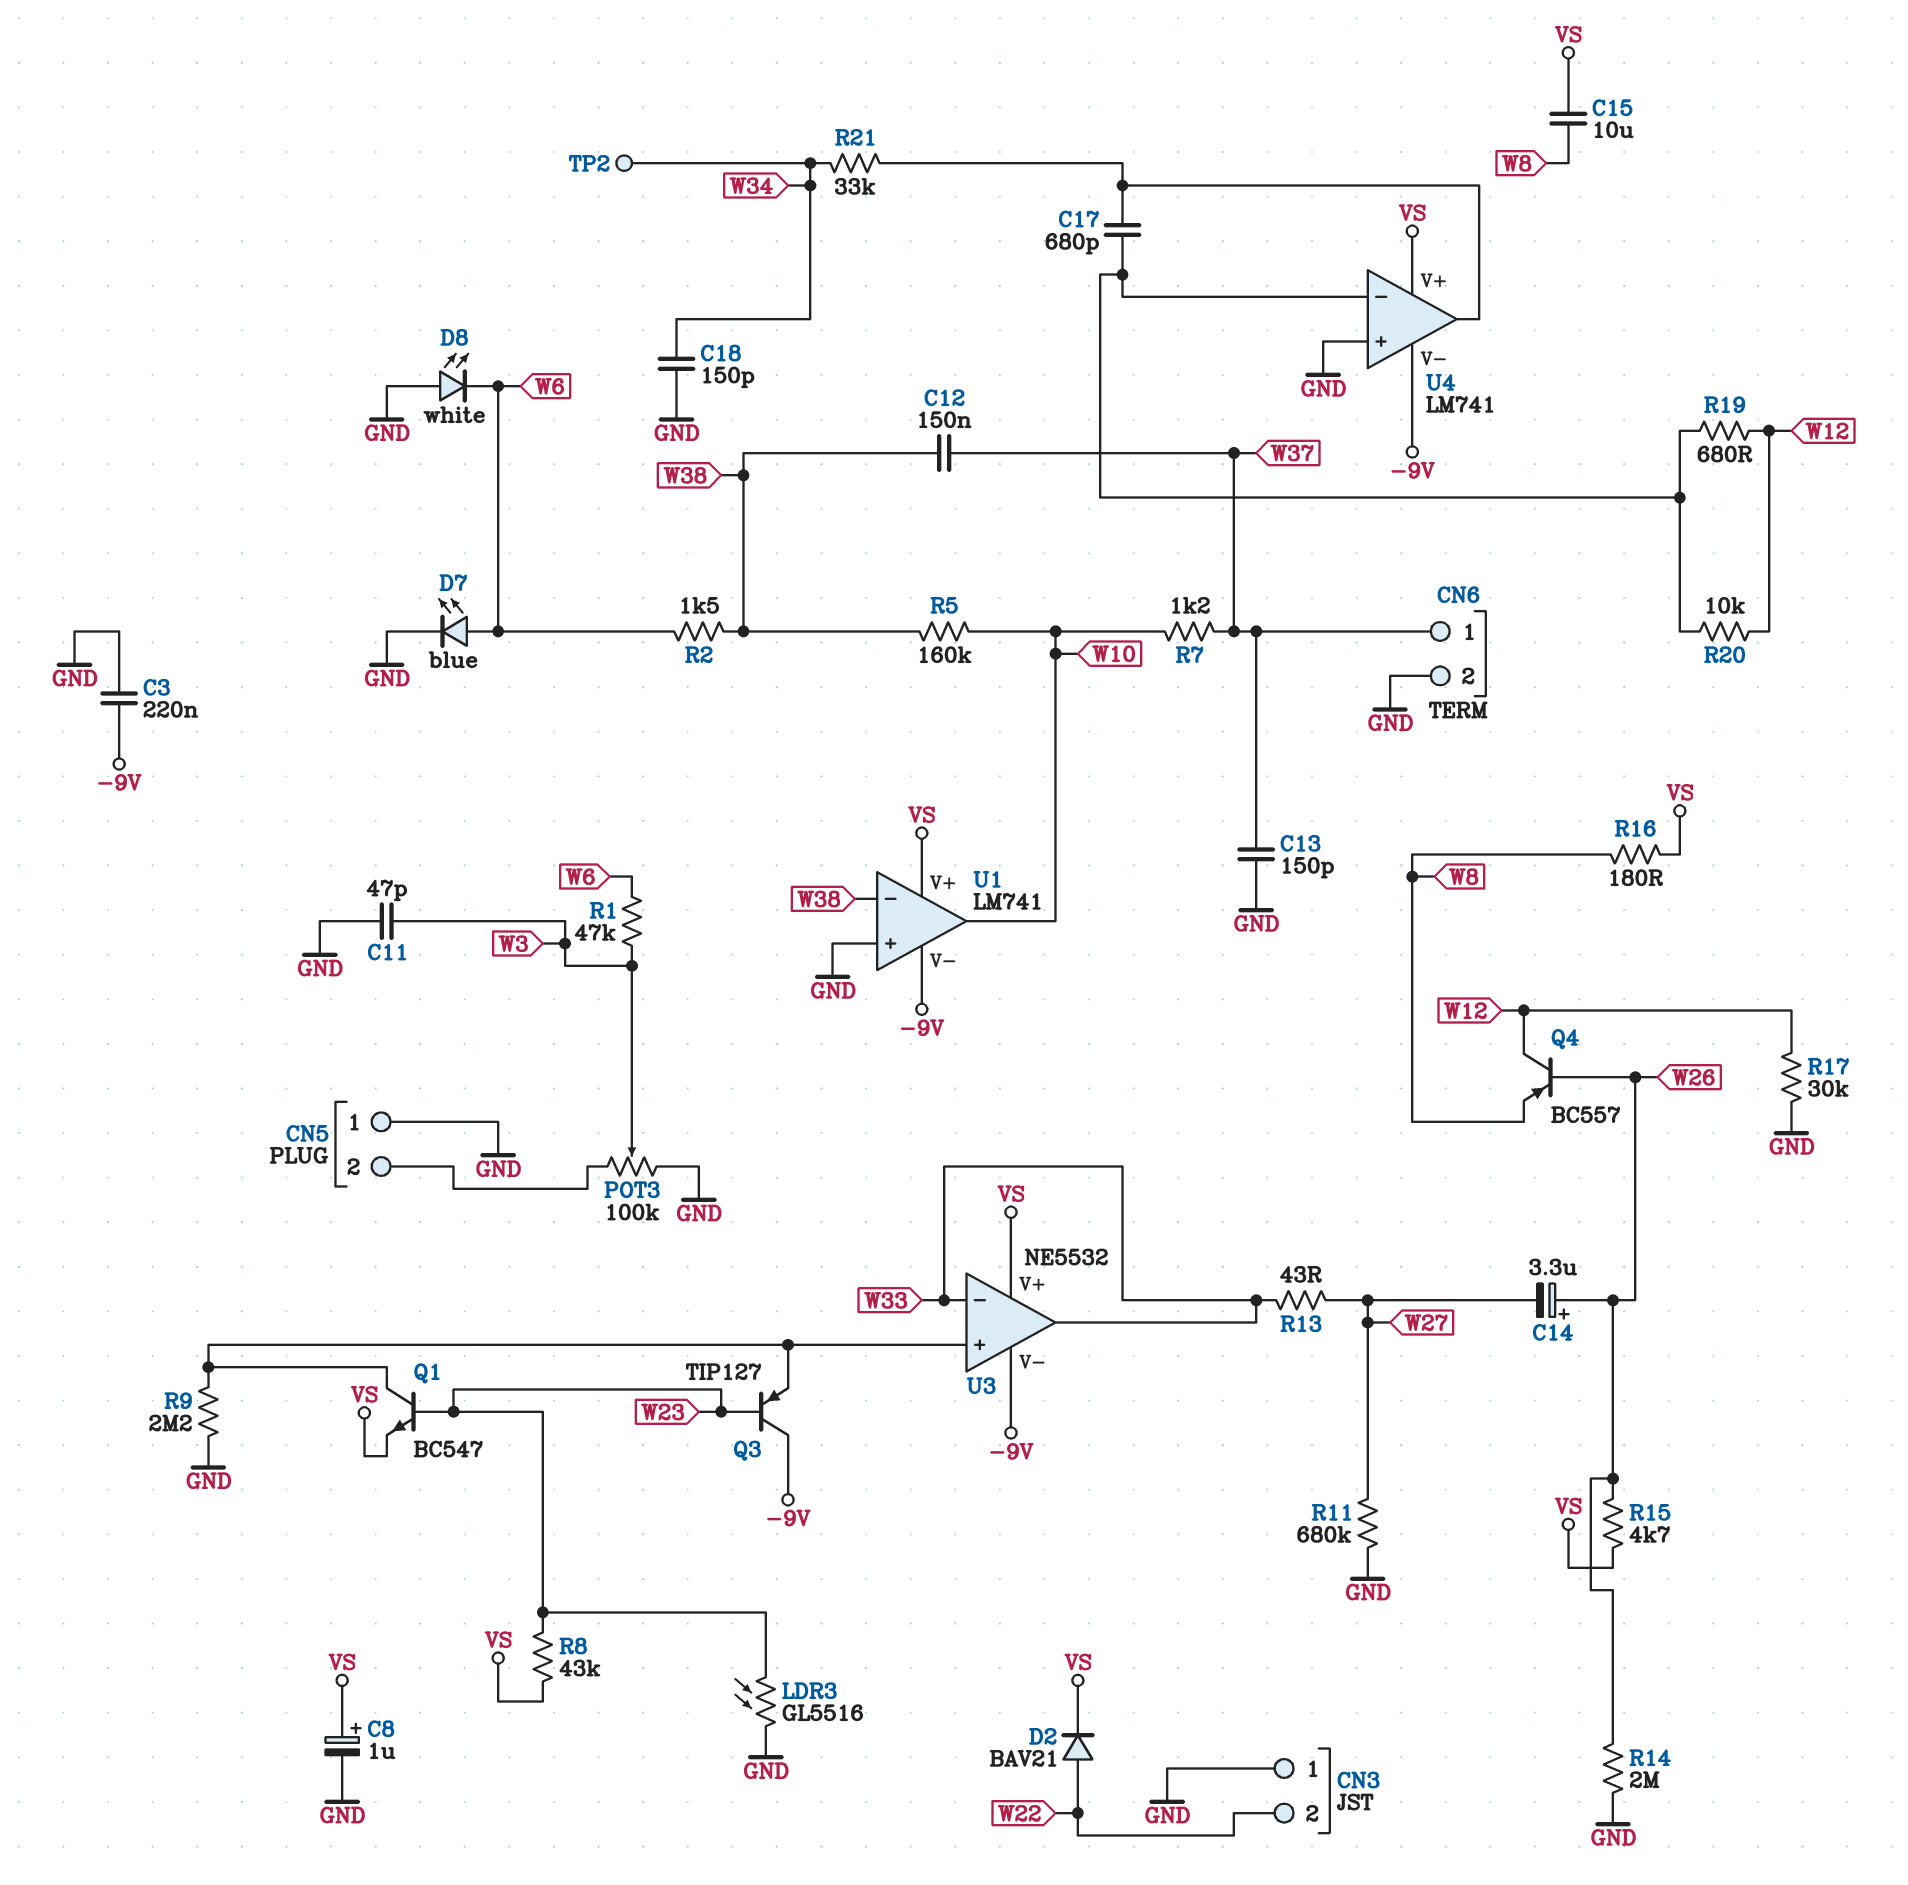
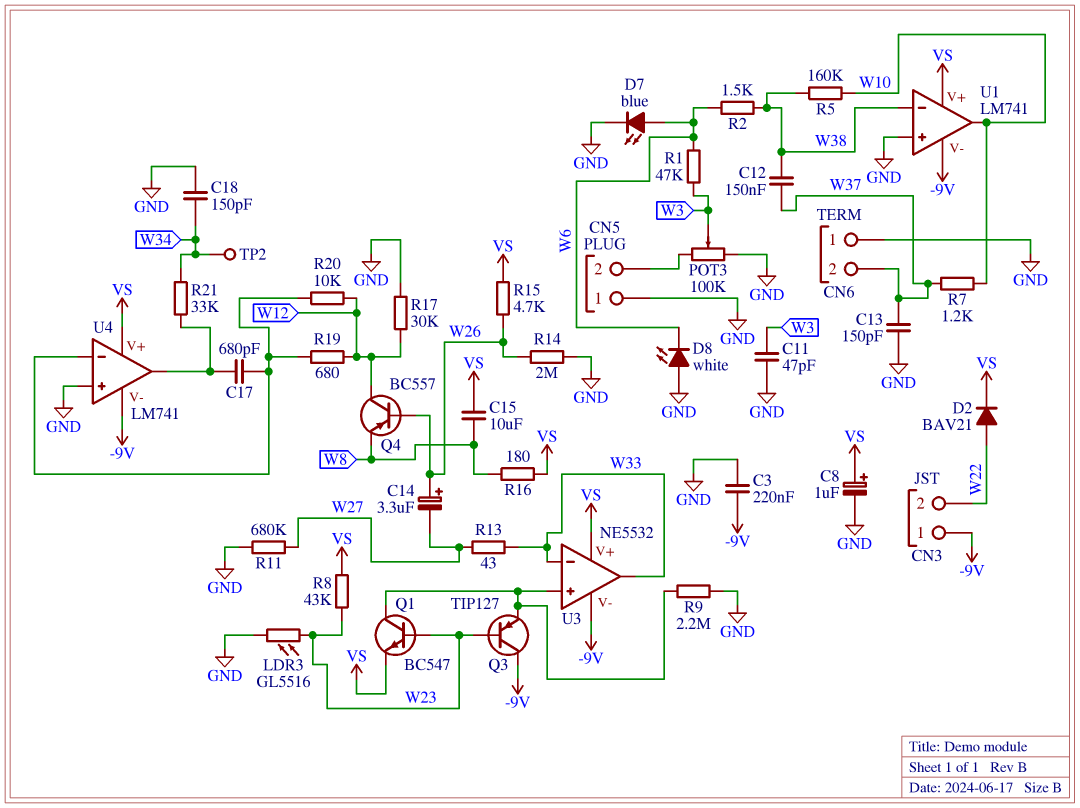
CN3 pin 1: GND -> -9V
CN6 pin 1: W37 -> GND
CN6 pin 2: GND -> W37

